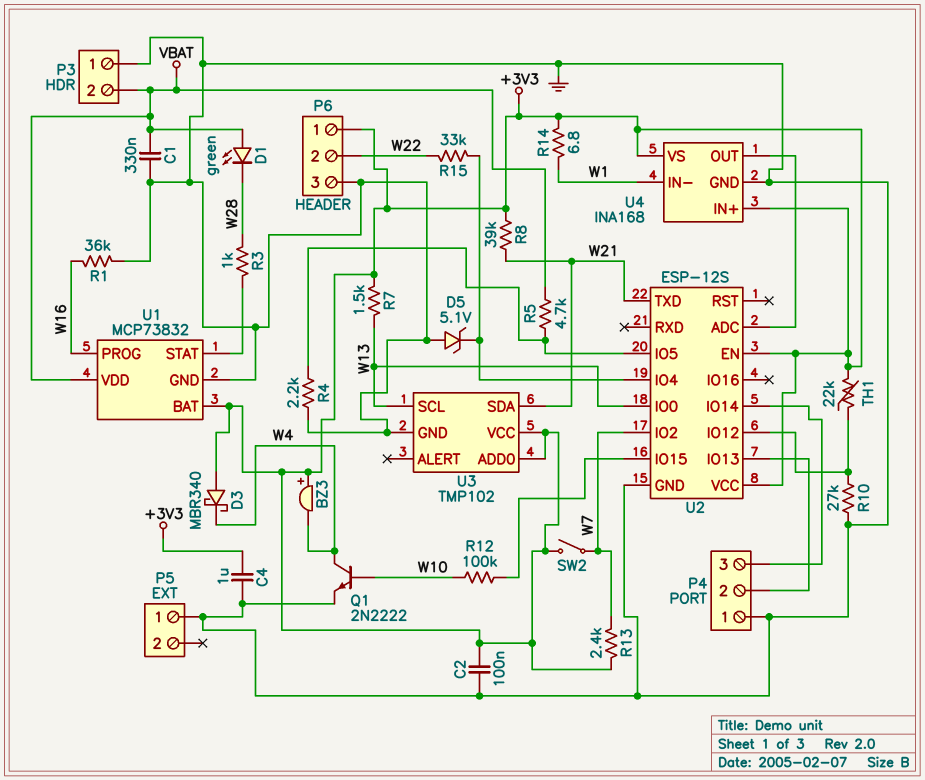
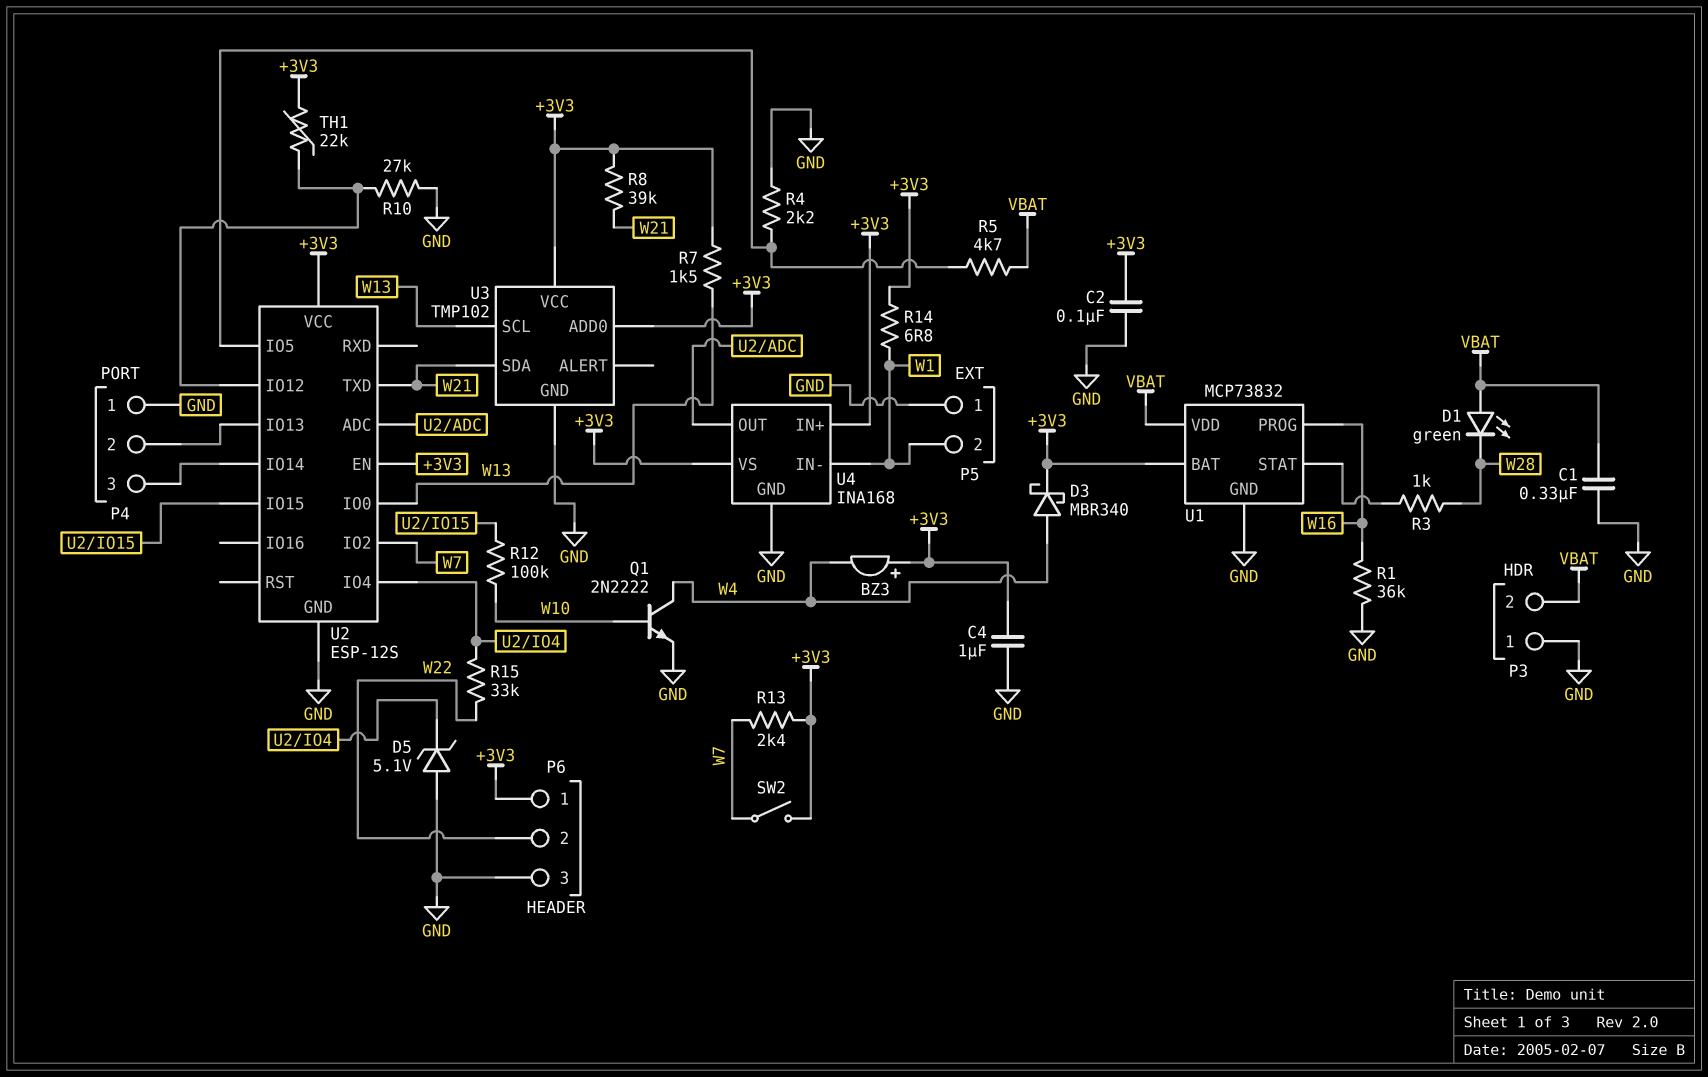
D3: schottky MBR340 (A +3V3, K W4) -> schottky MBR340 (A W4, K +3V3)
P5 pin 2: none -> W1

